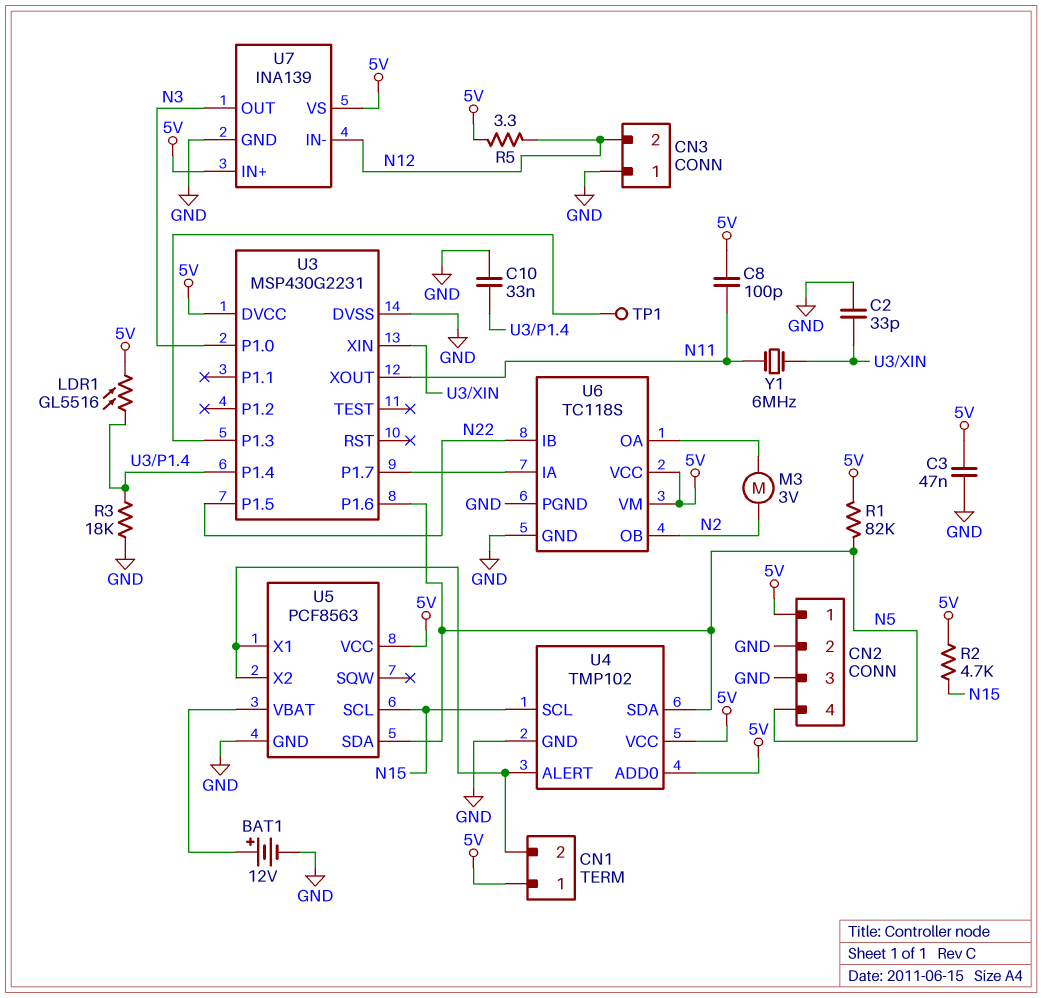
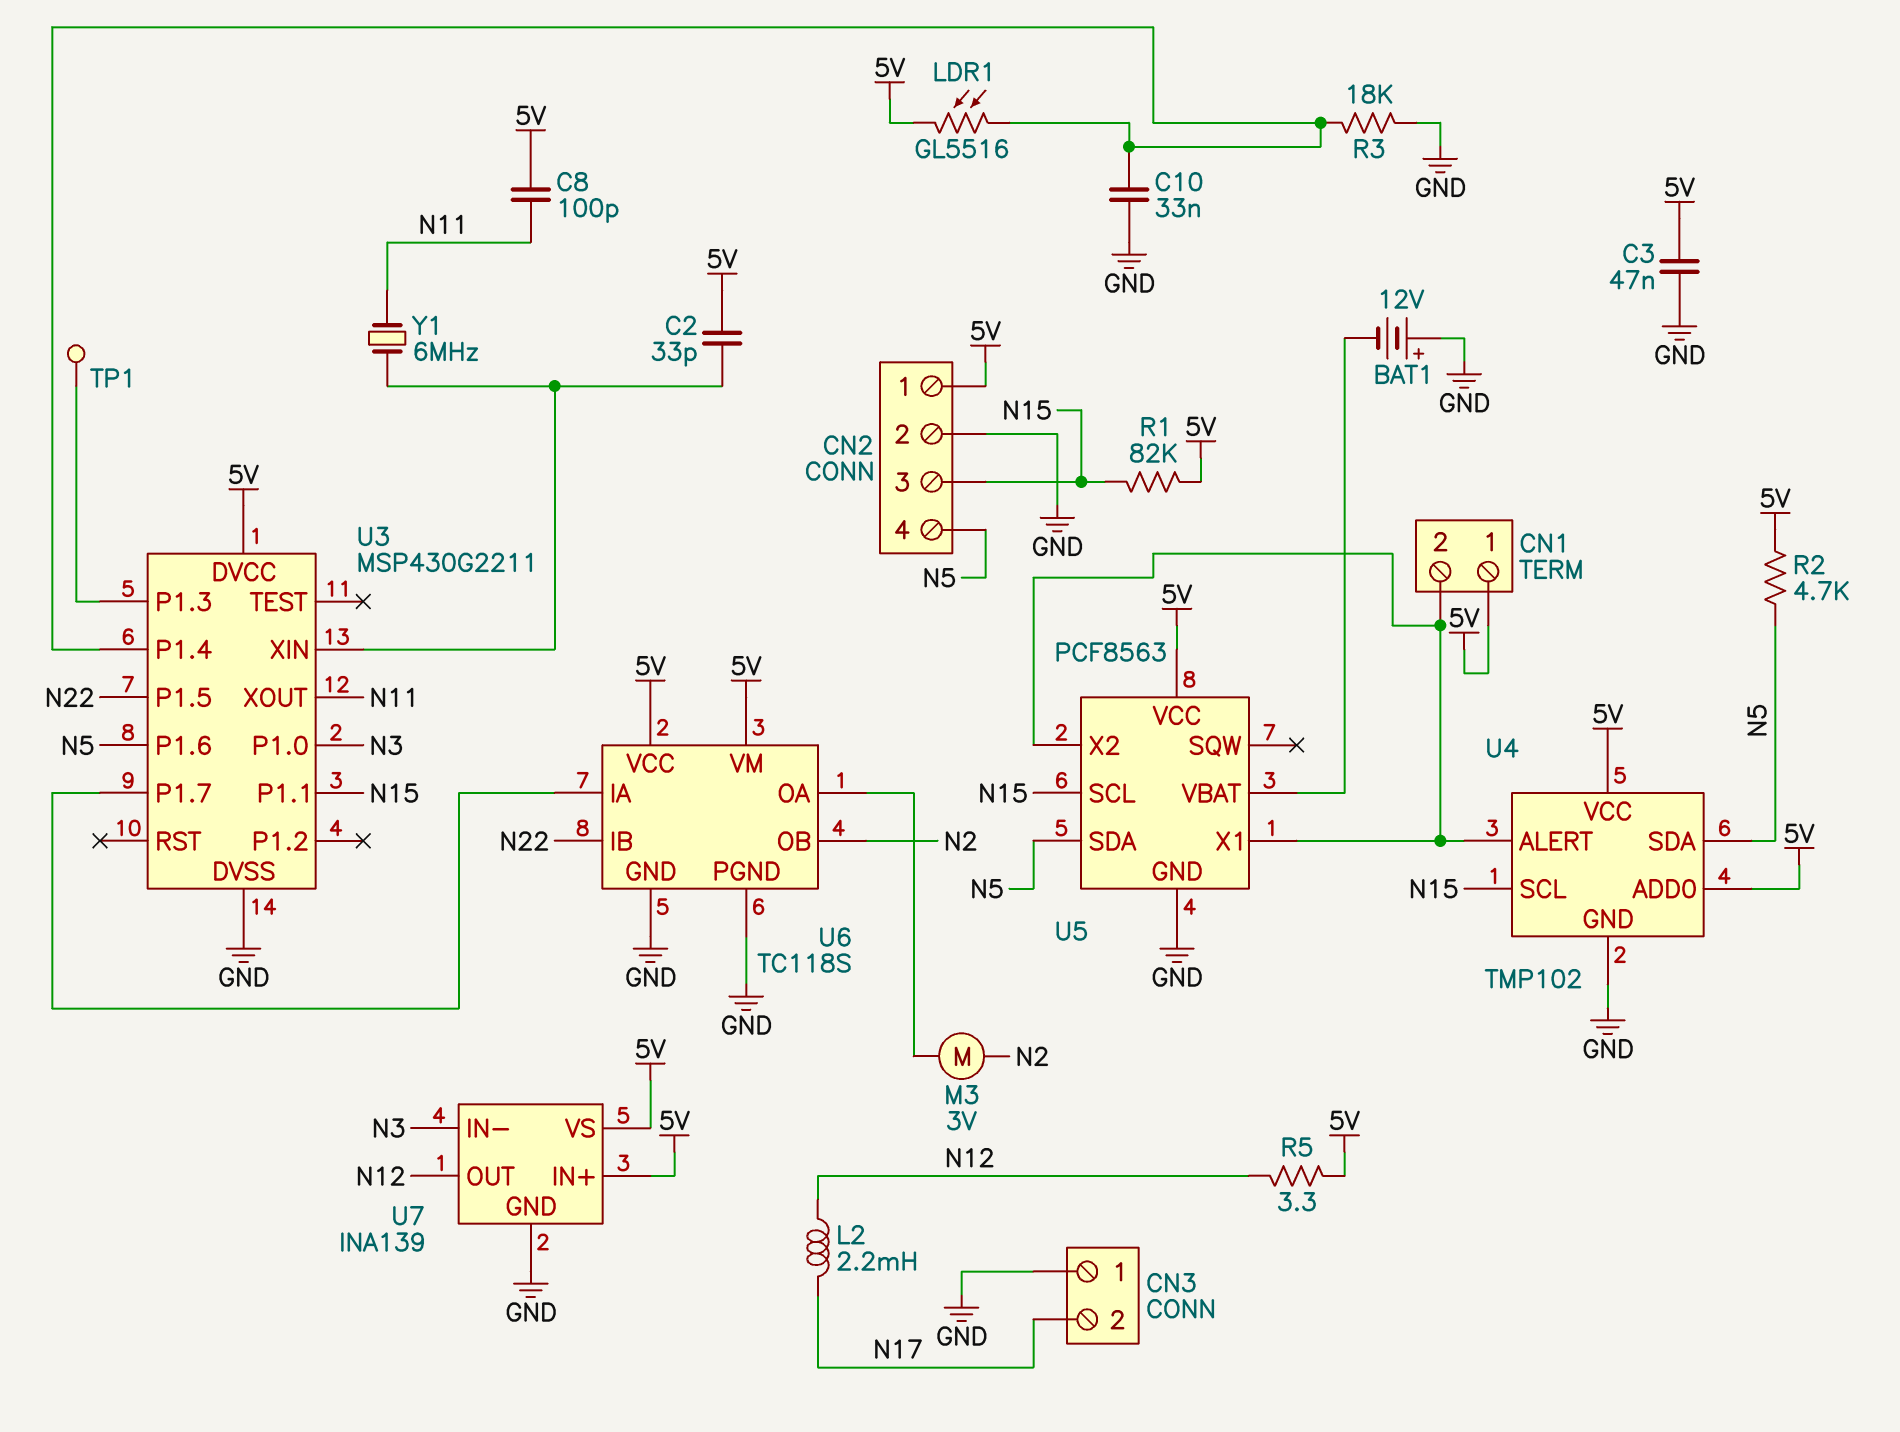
BAT1: 12V (plus U5/VBAT, minus GND) -> 12V (plus GND, minus U5/VBAT)
C2: 33pF (GND, U3/XIN) -> 33pF (5V, U3/XIN)
CN2 pin 3: GND -> N15
CN3 pin 2: N12 -> N17
L2: none -> 2.2mH (N12, N17)
R1: 82k (5V, N5) -> 82k (5V, N15)
R2: 4.7k (5V, N15) -> 4.7k (5V, N5)
U3: MSP430G2231 -> MSP430G2211
U3 pin P1.1: none -> N15
U7 pin IN-: N12 -> N3
U7 pin OUT: N3 -> N12

